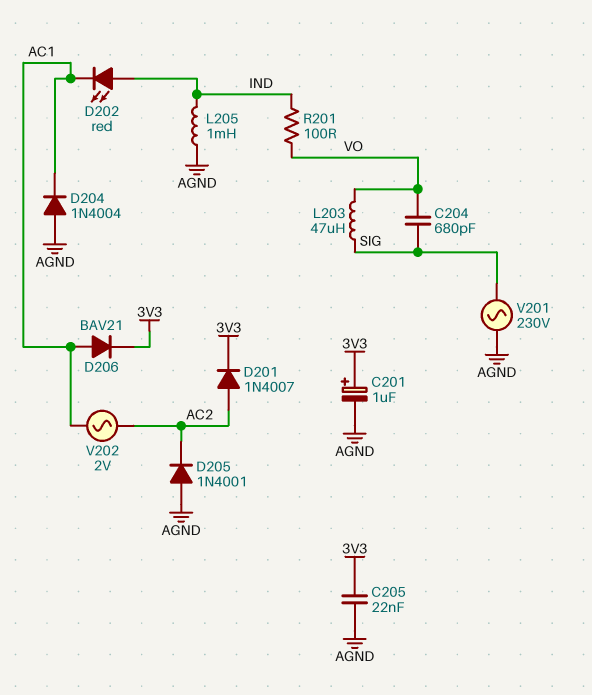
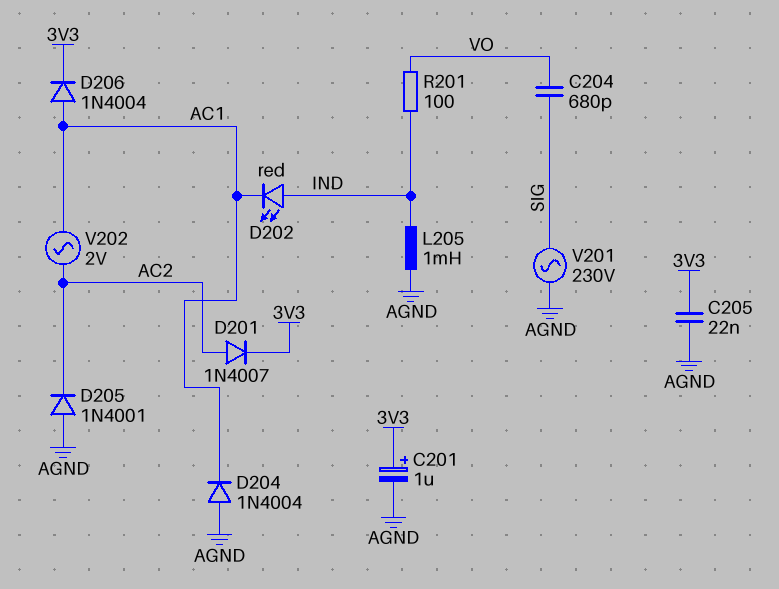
D206: diode BAV21 (A AC1, K 3V3) -> diode 1N4004 (A AC1, K 3V3)
L203: 47uH (SIG, VO) -> none

